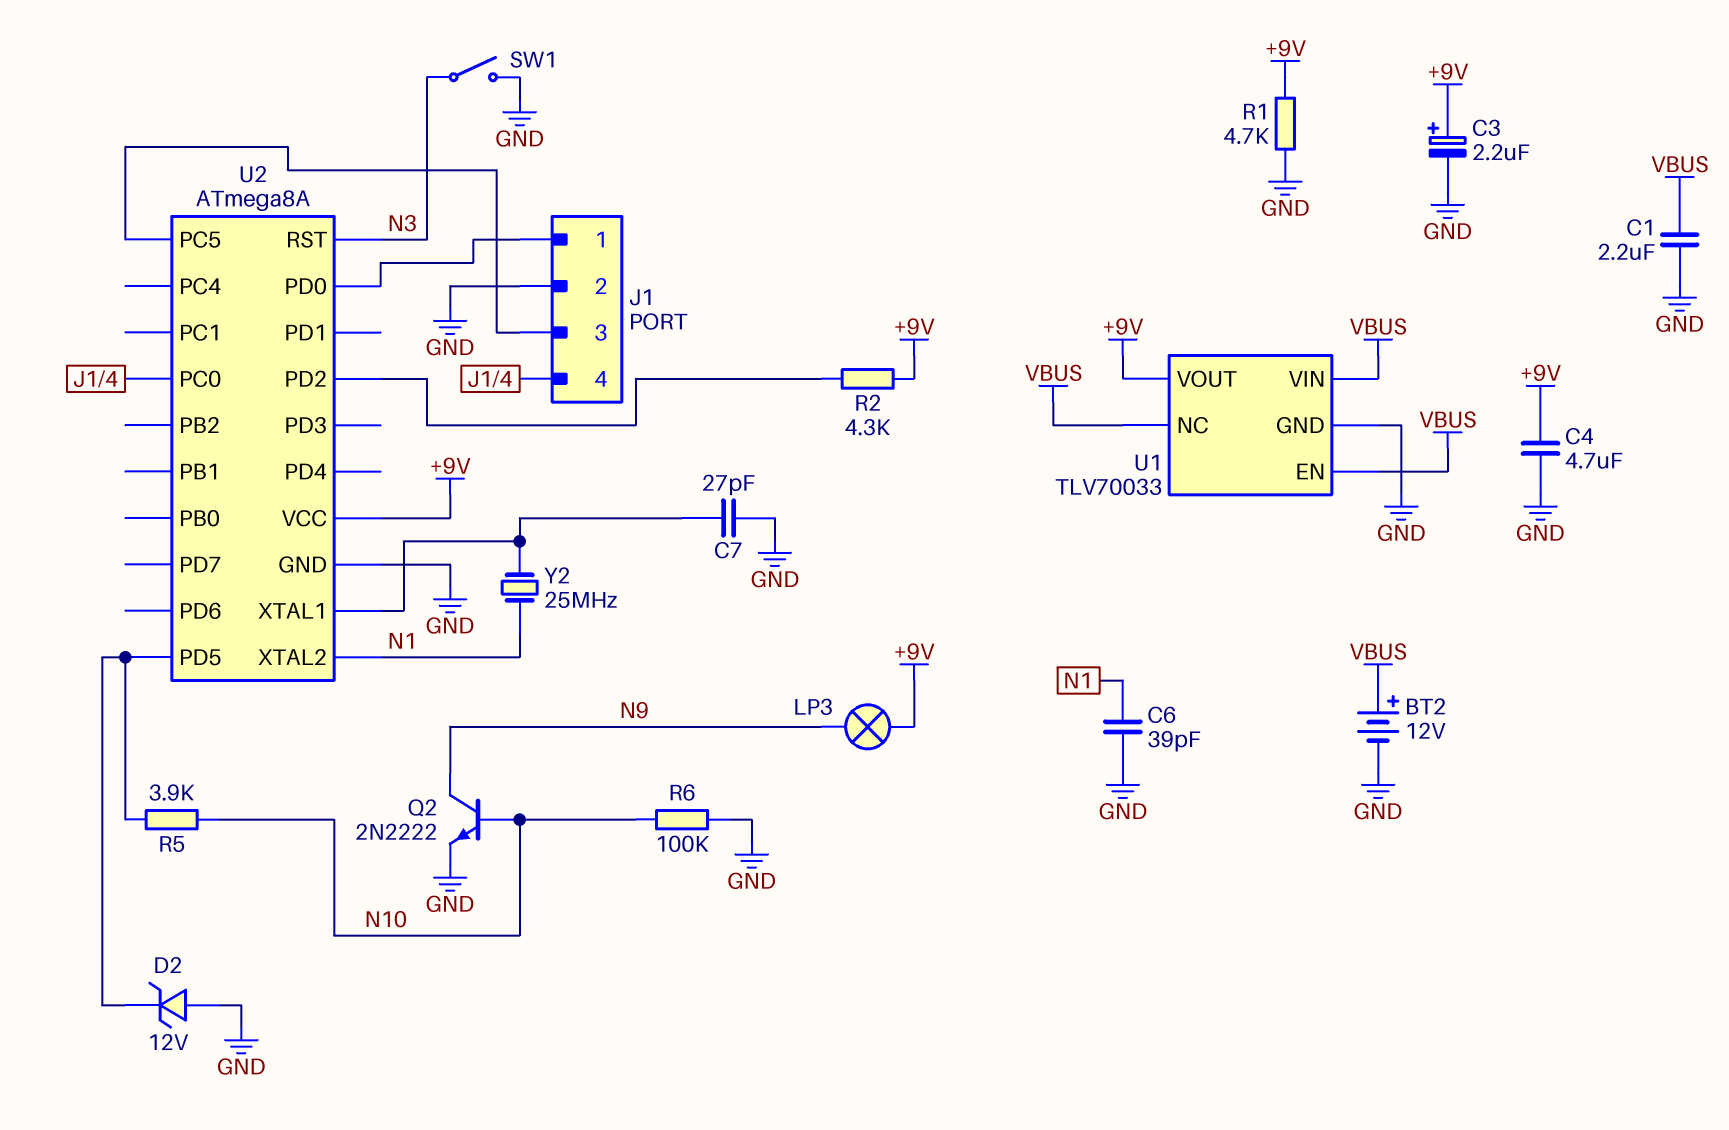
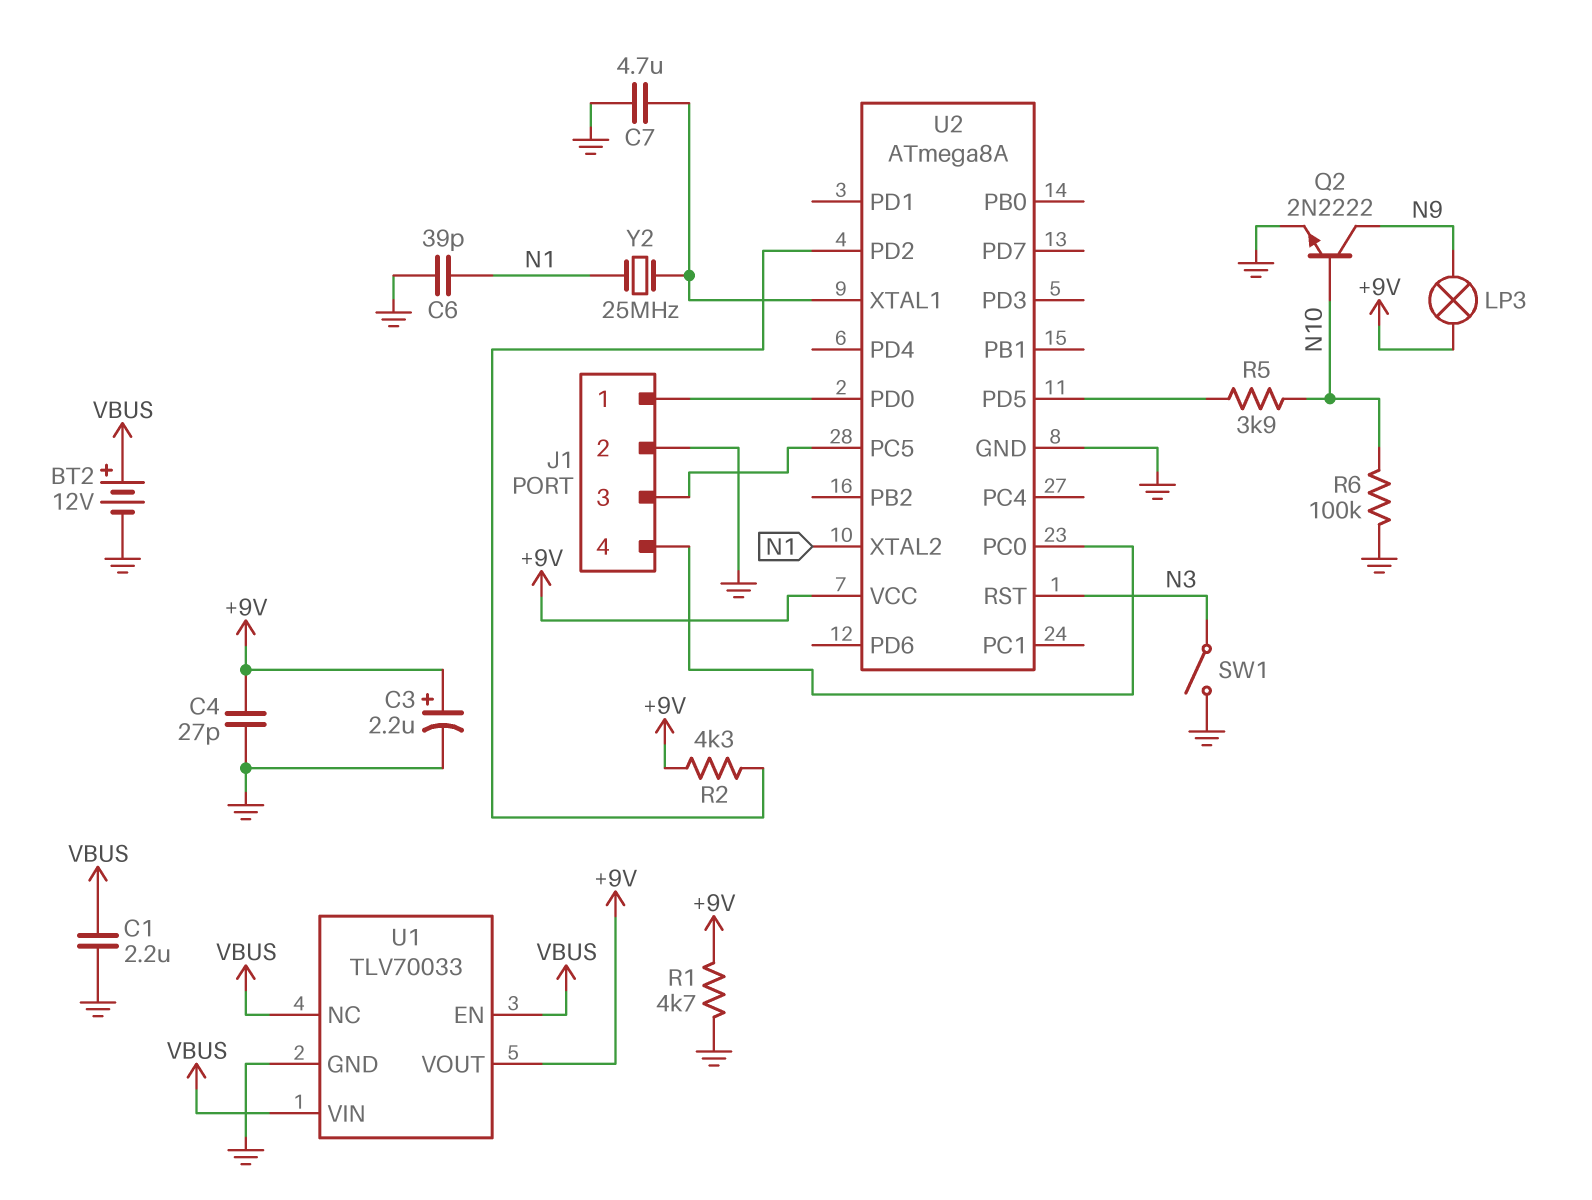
C4: 4.7uF (+9V, GND) -> 27pF (+9V, GND)
C7: 27pF (GND, U2/XTAL1) -> 4.7uF (GND, U2/XTAL1)
D2: zener 12V (A GND, K U2/PD5) -> none

